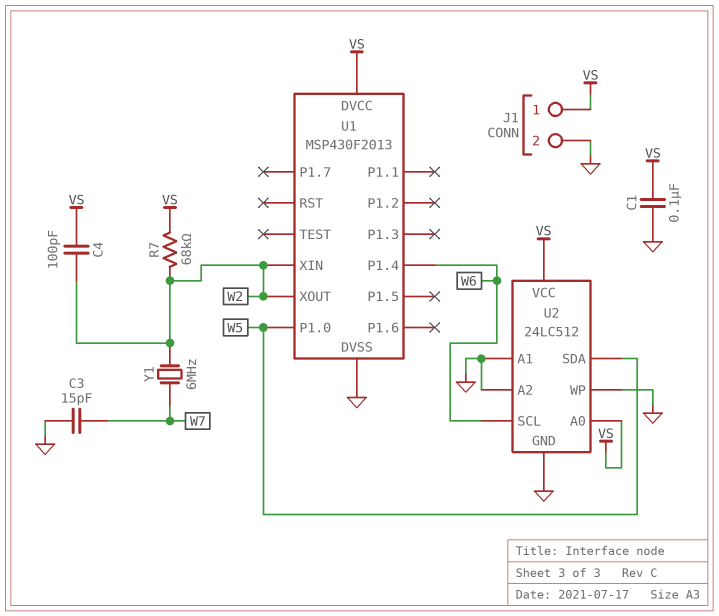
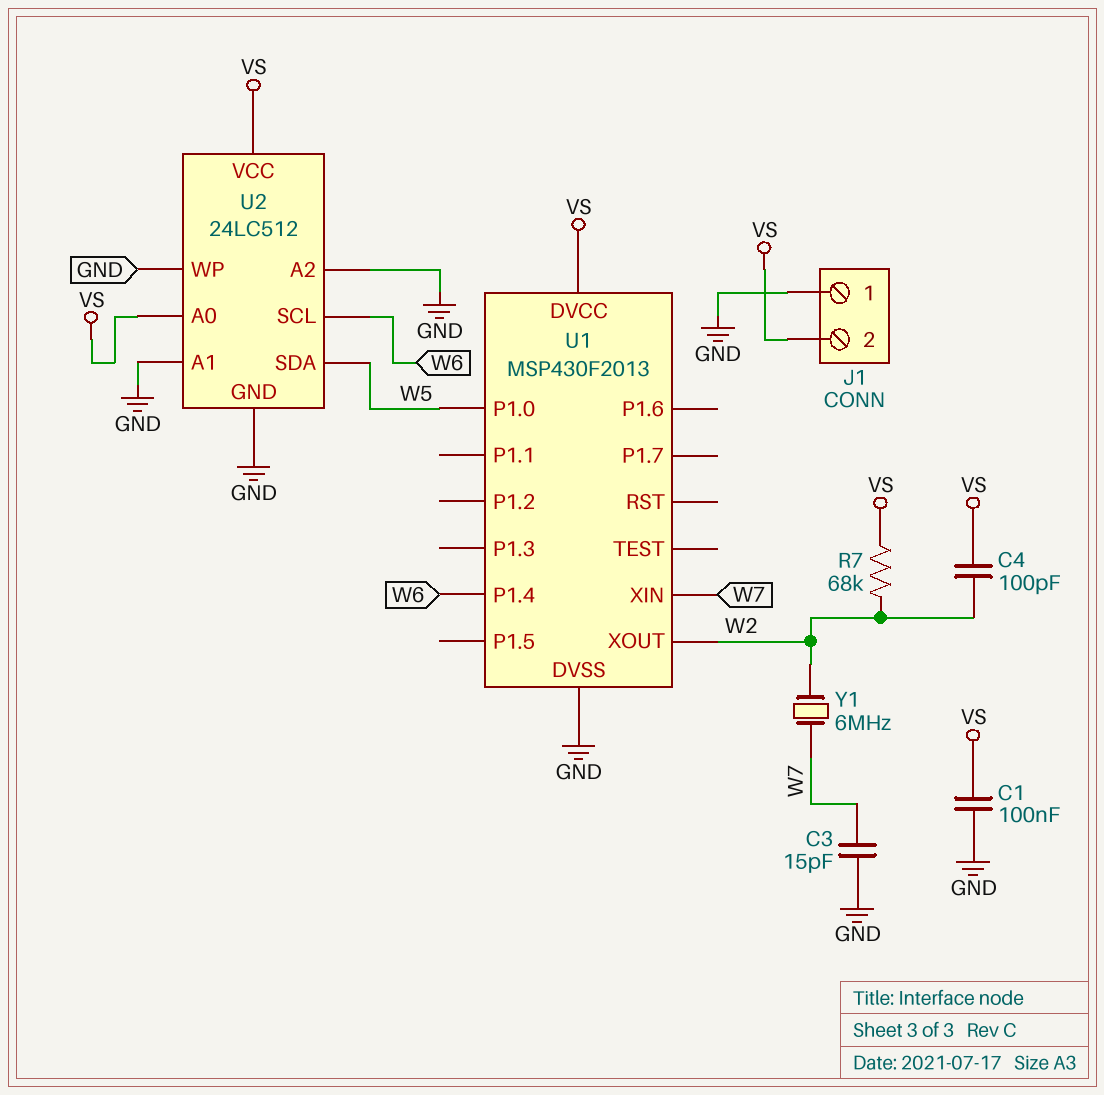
J1 pin 1: VS -> GND
J1 pin 2: GND -> VS
U1 pin XIN: W2 -> W7

